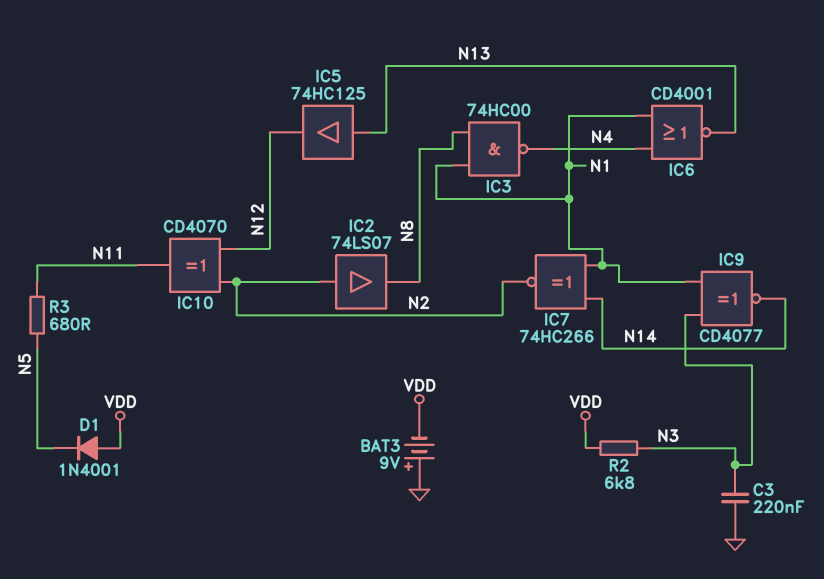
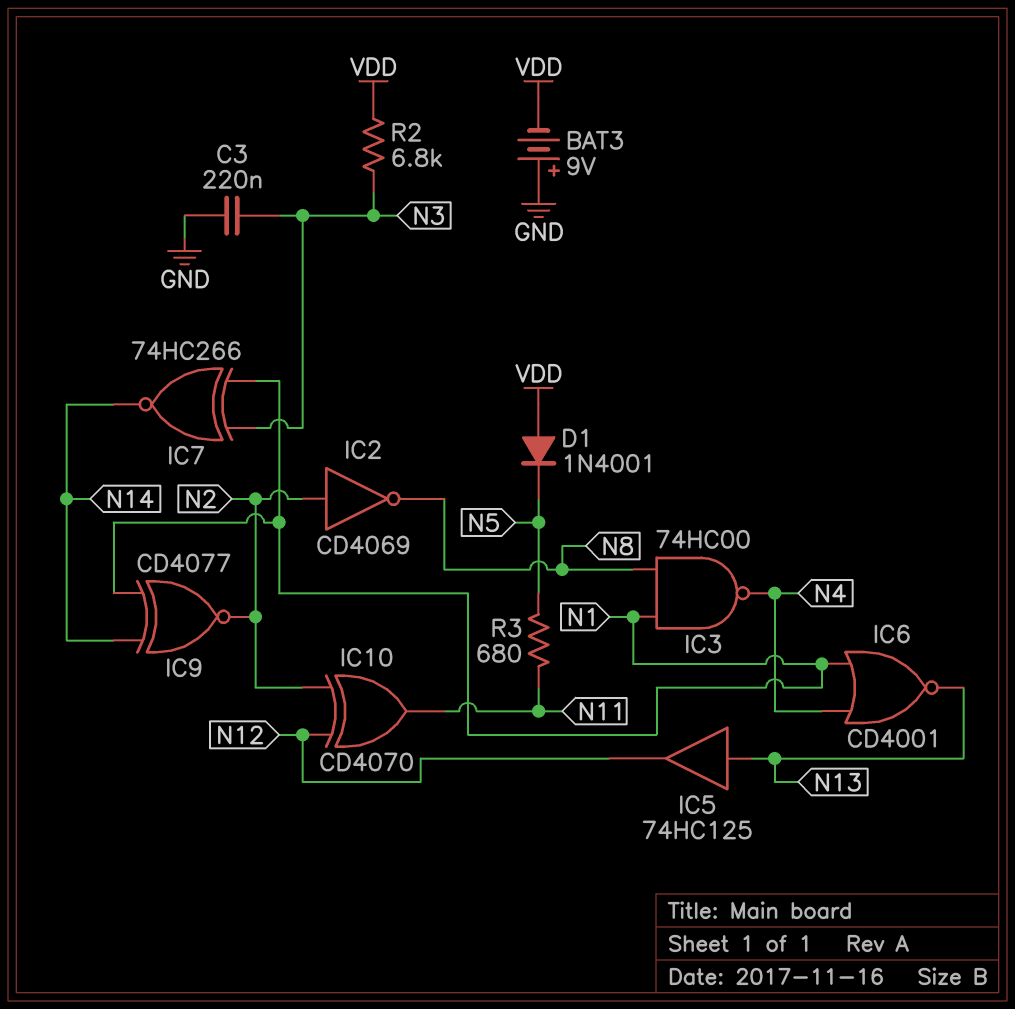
IC2: buffer 74LS07 (in N2, out N8) -> NOT CD4069 (in N2, out N8)
IC7: XNOR 74HC266 (in N1, in N14, out N2) -> XNOR 74HC266 (in N1, in N3, out N14)
IC9: XNOR CD4077 (in N1, in N3, out N14) -> XNOR CD4077 (in N1, in N14, out N2)

